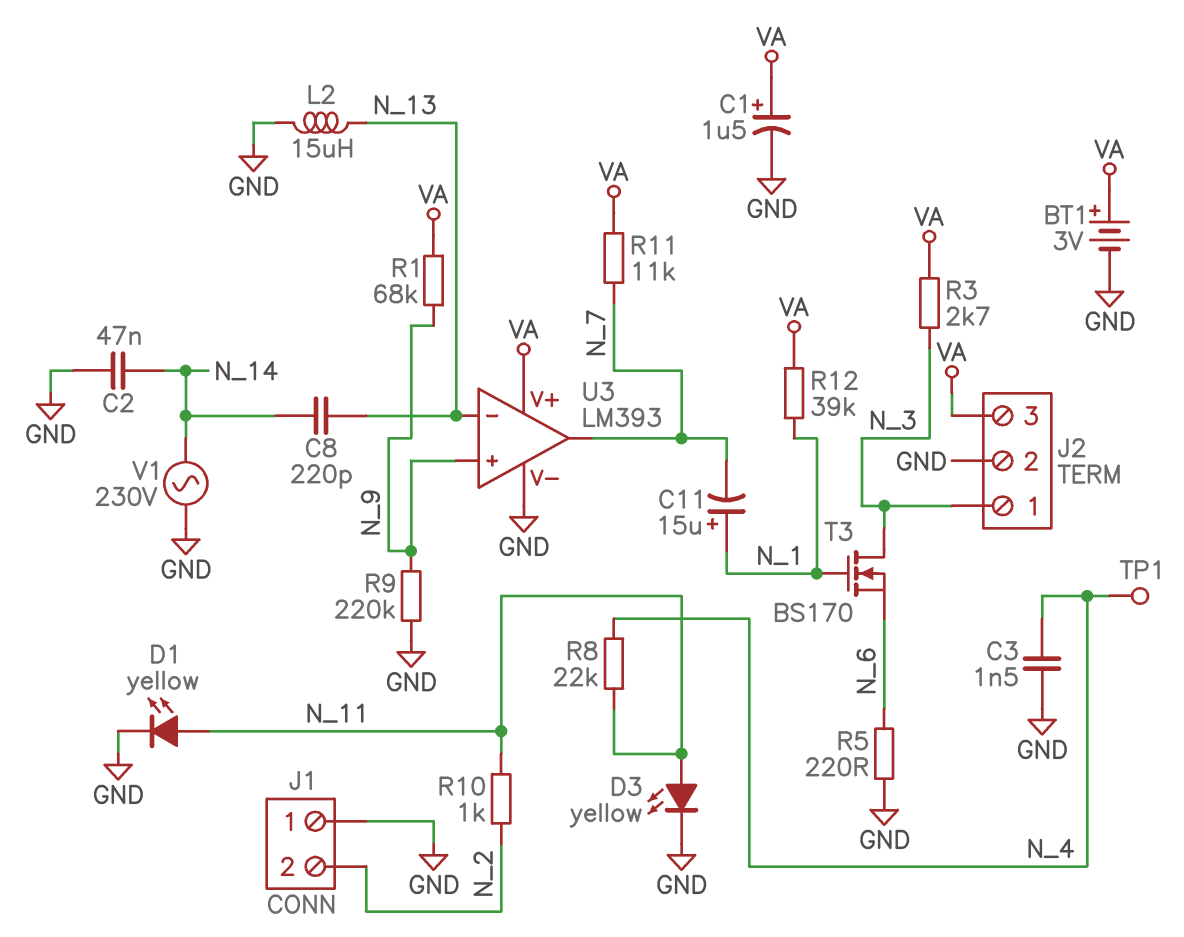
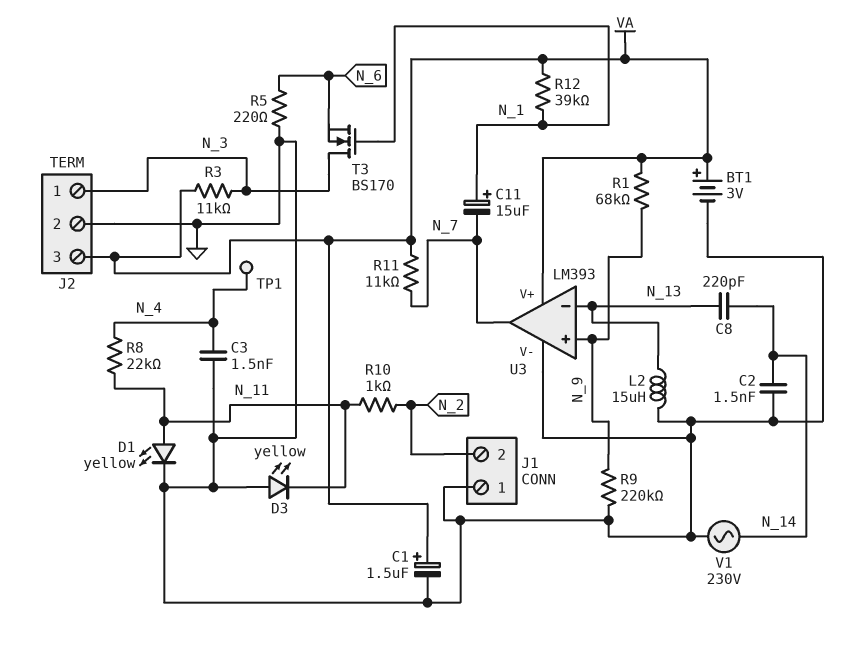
C2: 47nF (GND, N_14) -> 1.5nF (GND, N_14)
D3: LED yellow (A N_11, K GND) -> LED yellow (A GND, K N_11)
R3: 2.7k (N_3, VA) -> 11k (N_3, VA)

